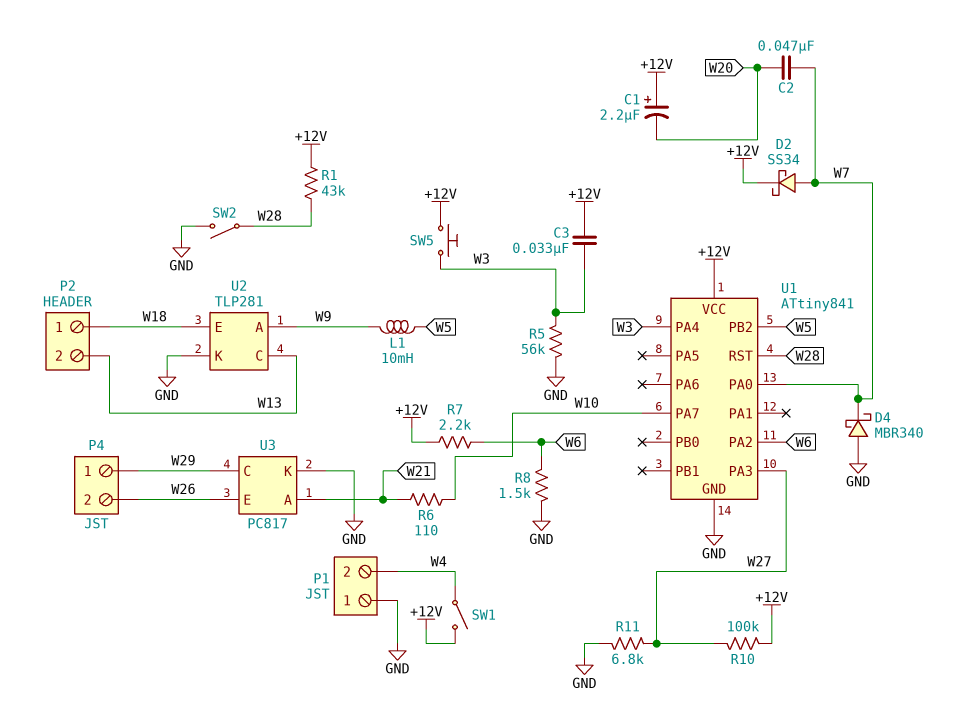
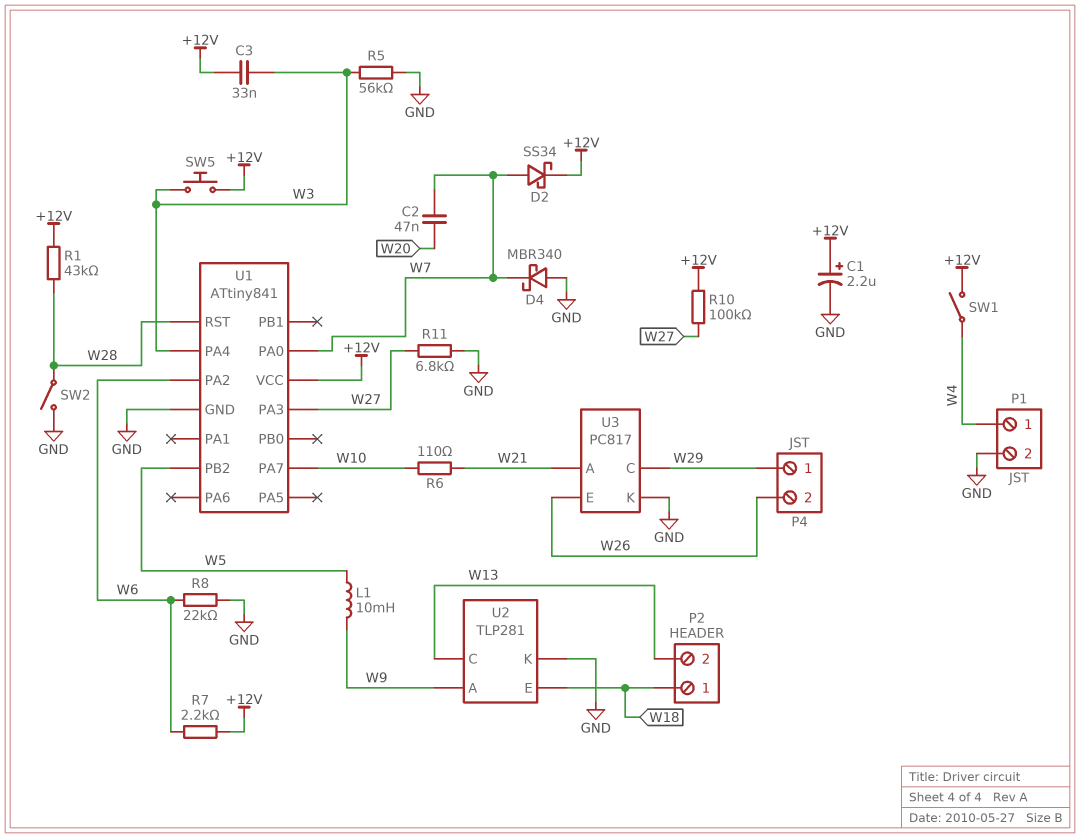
C1: 2.2uF (plus +12V, minus W20) -> 2.2uF (plus +12V, minus GND)
P1 pin 1: GND -> W4
P1 pin 2: W4 -> GND
R8: 1.5k (GND, W6) -> 22k (GND, W6)

